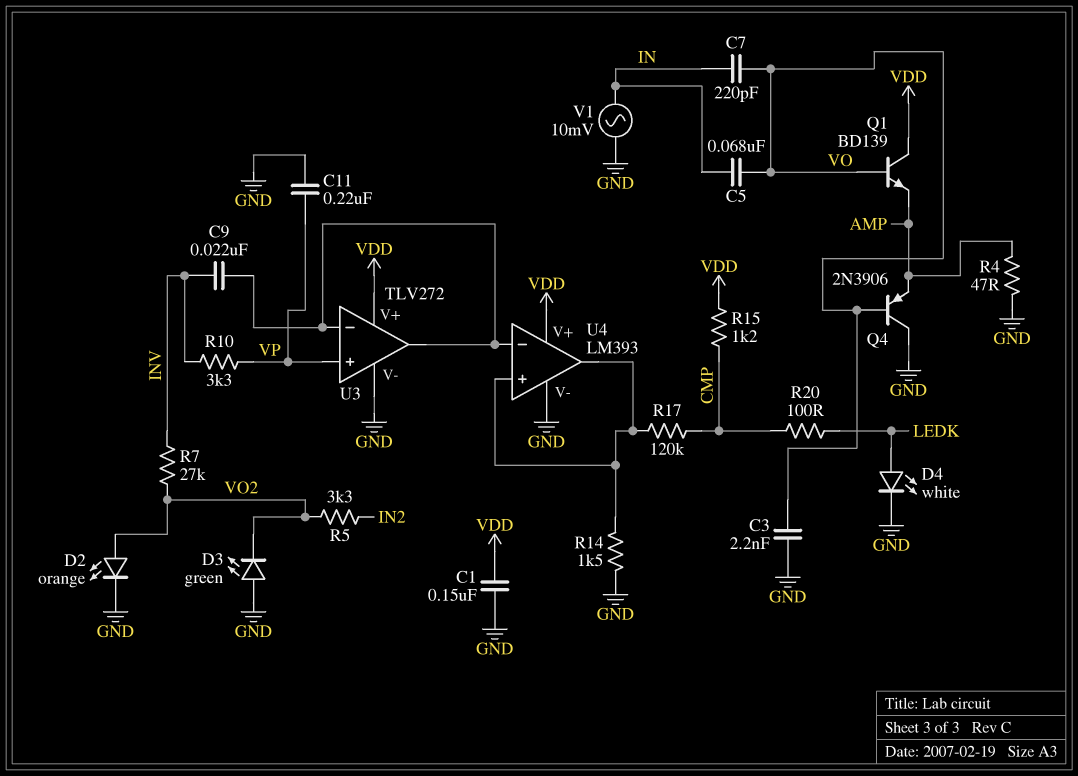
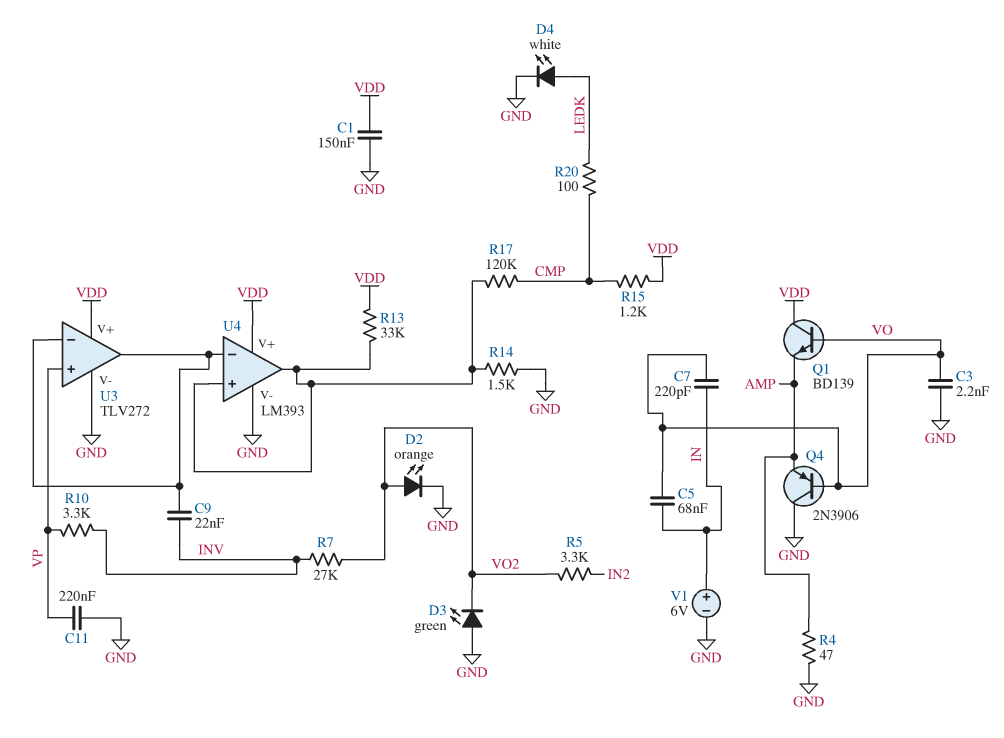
R13: none -> 33k (U4/in+, VDD)
V1: AC 10mV (GND, IN) -> 6V (plus IN, minus GND)

